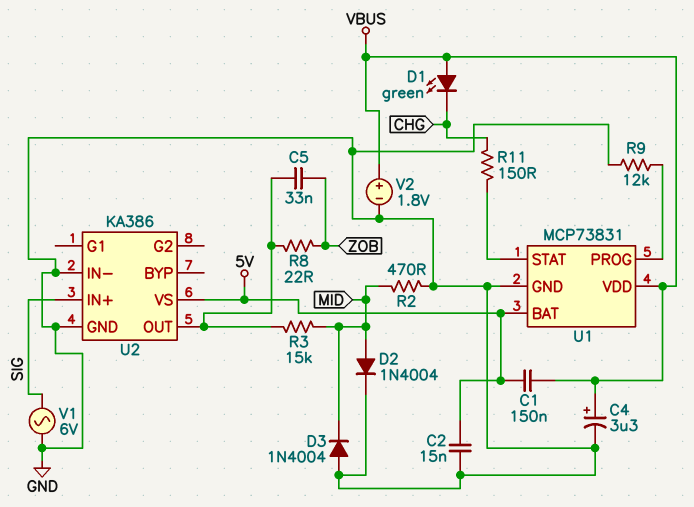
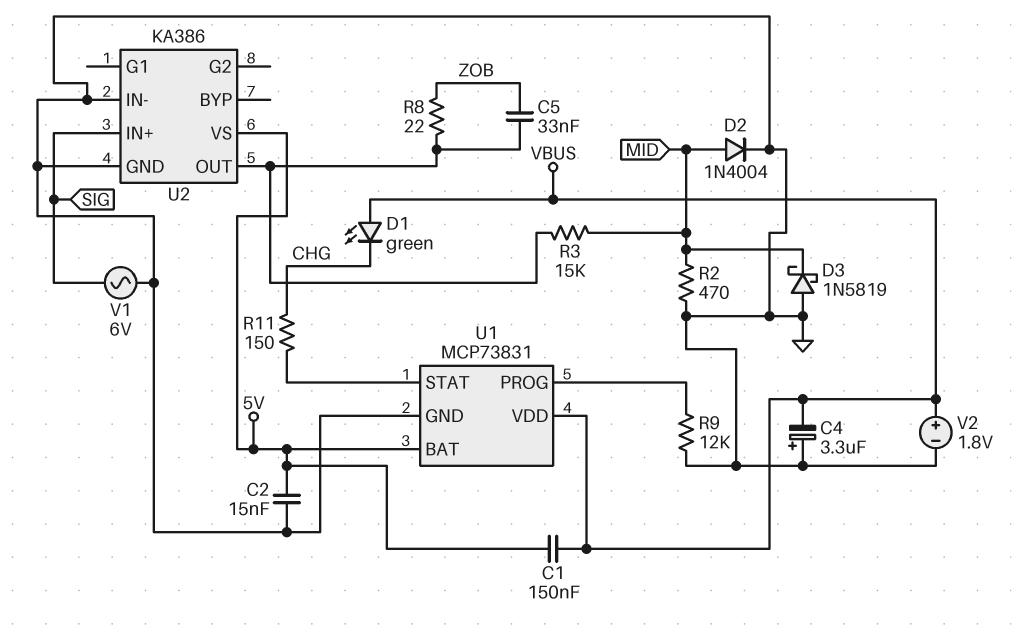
C4: 3.3uF (plus VBUS, minus GND) -> 3.3uF (plus GND, minus VBUS)
D3: diode 1N4004 (A GND, K MID) -> schottky 1N5819 (A GND, K MID)

